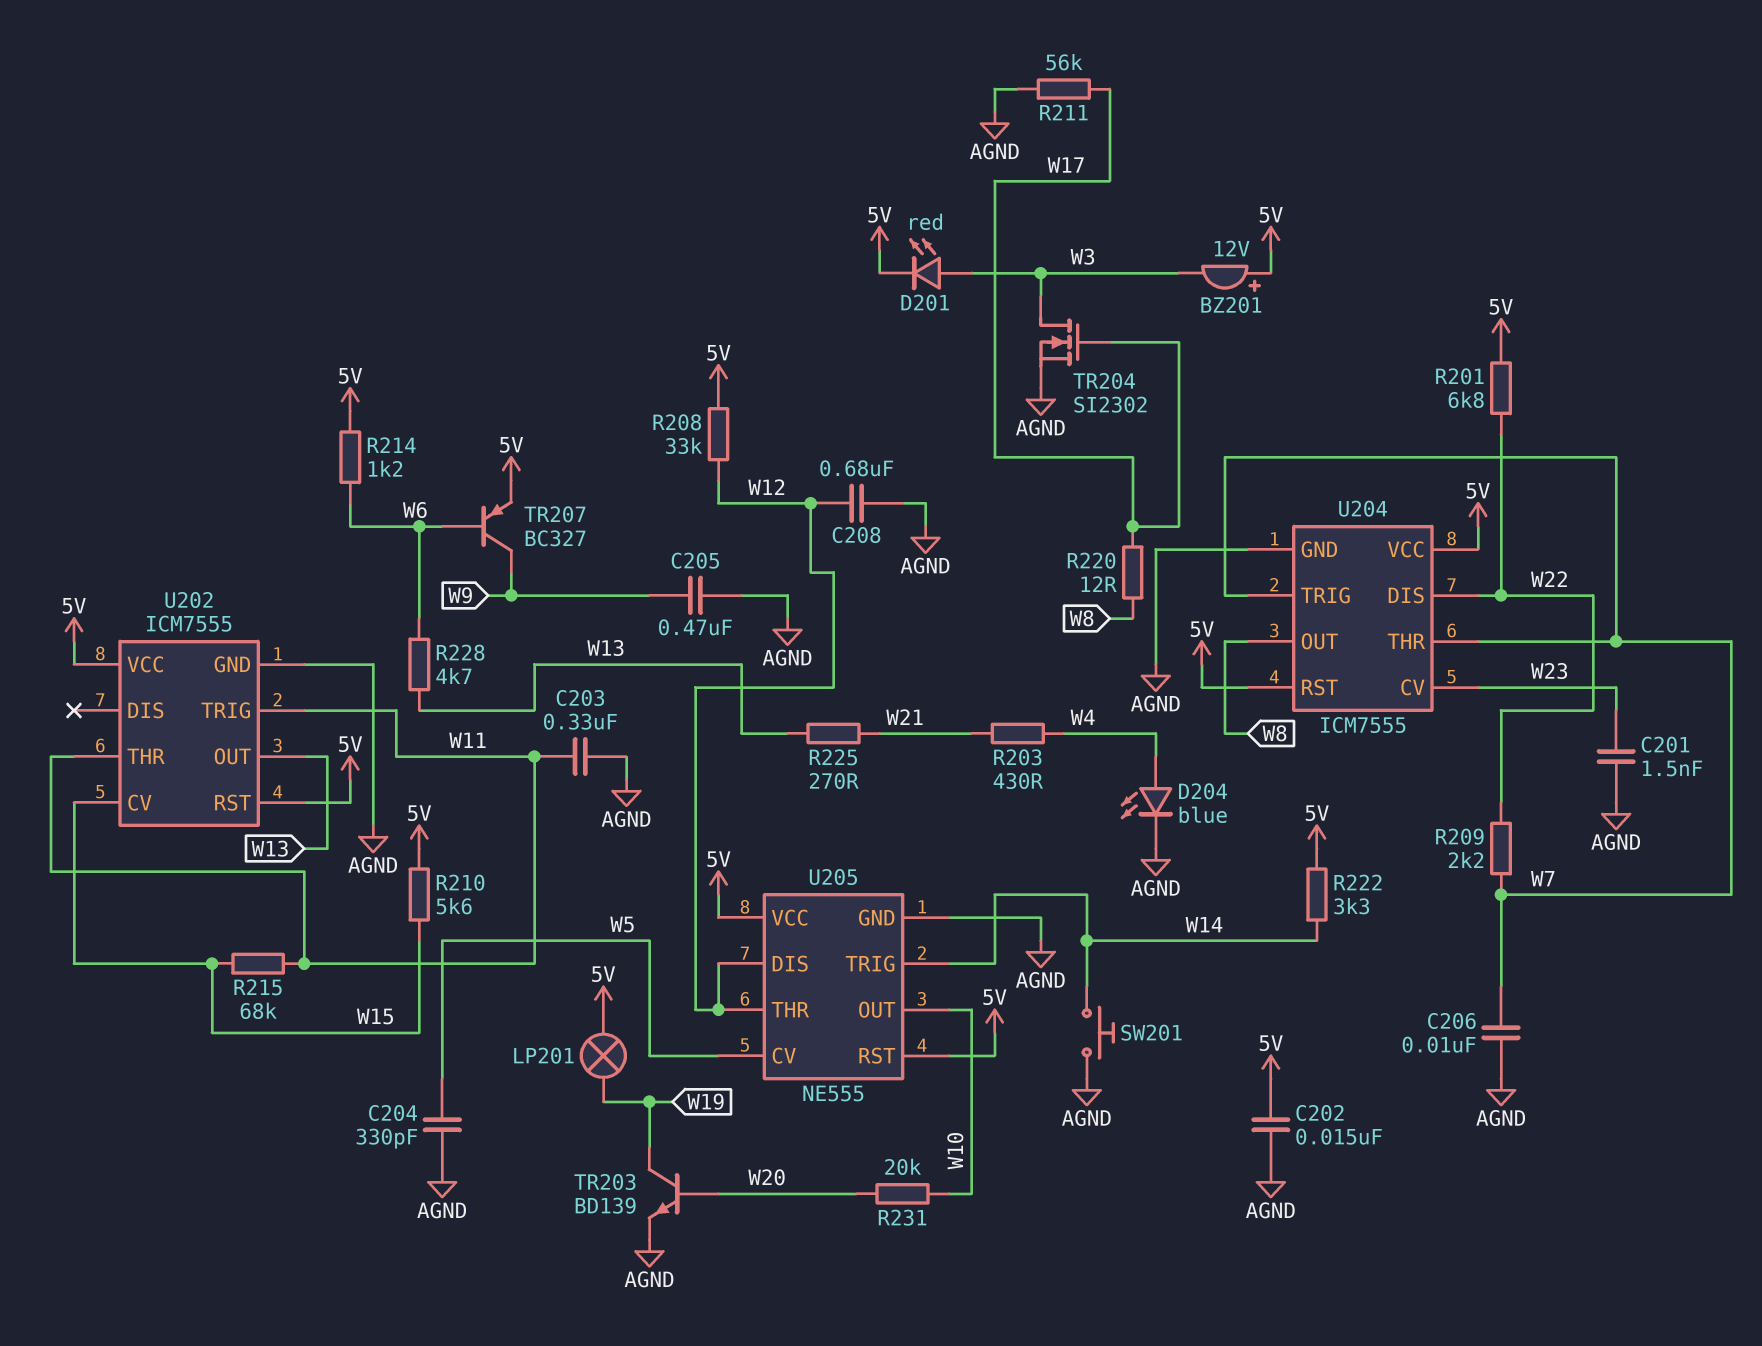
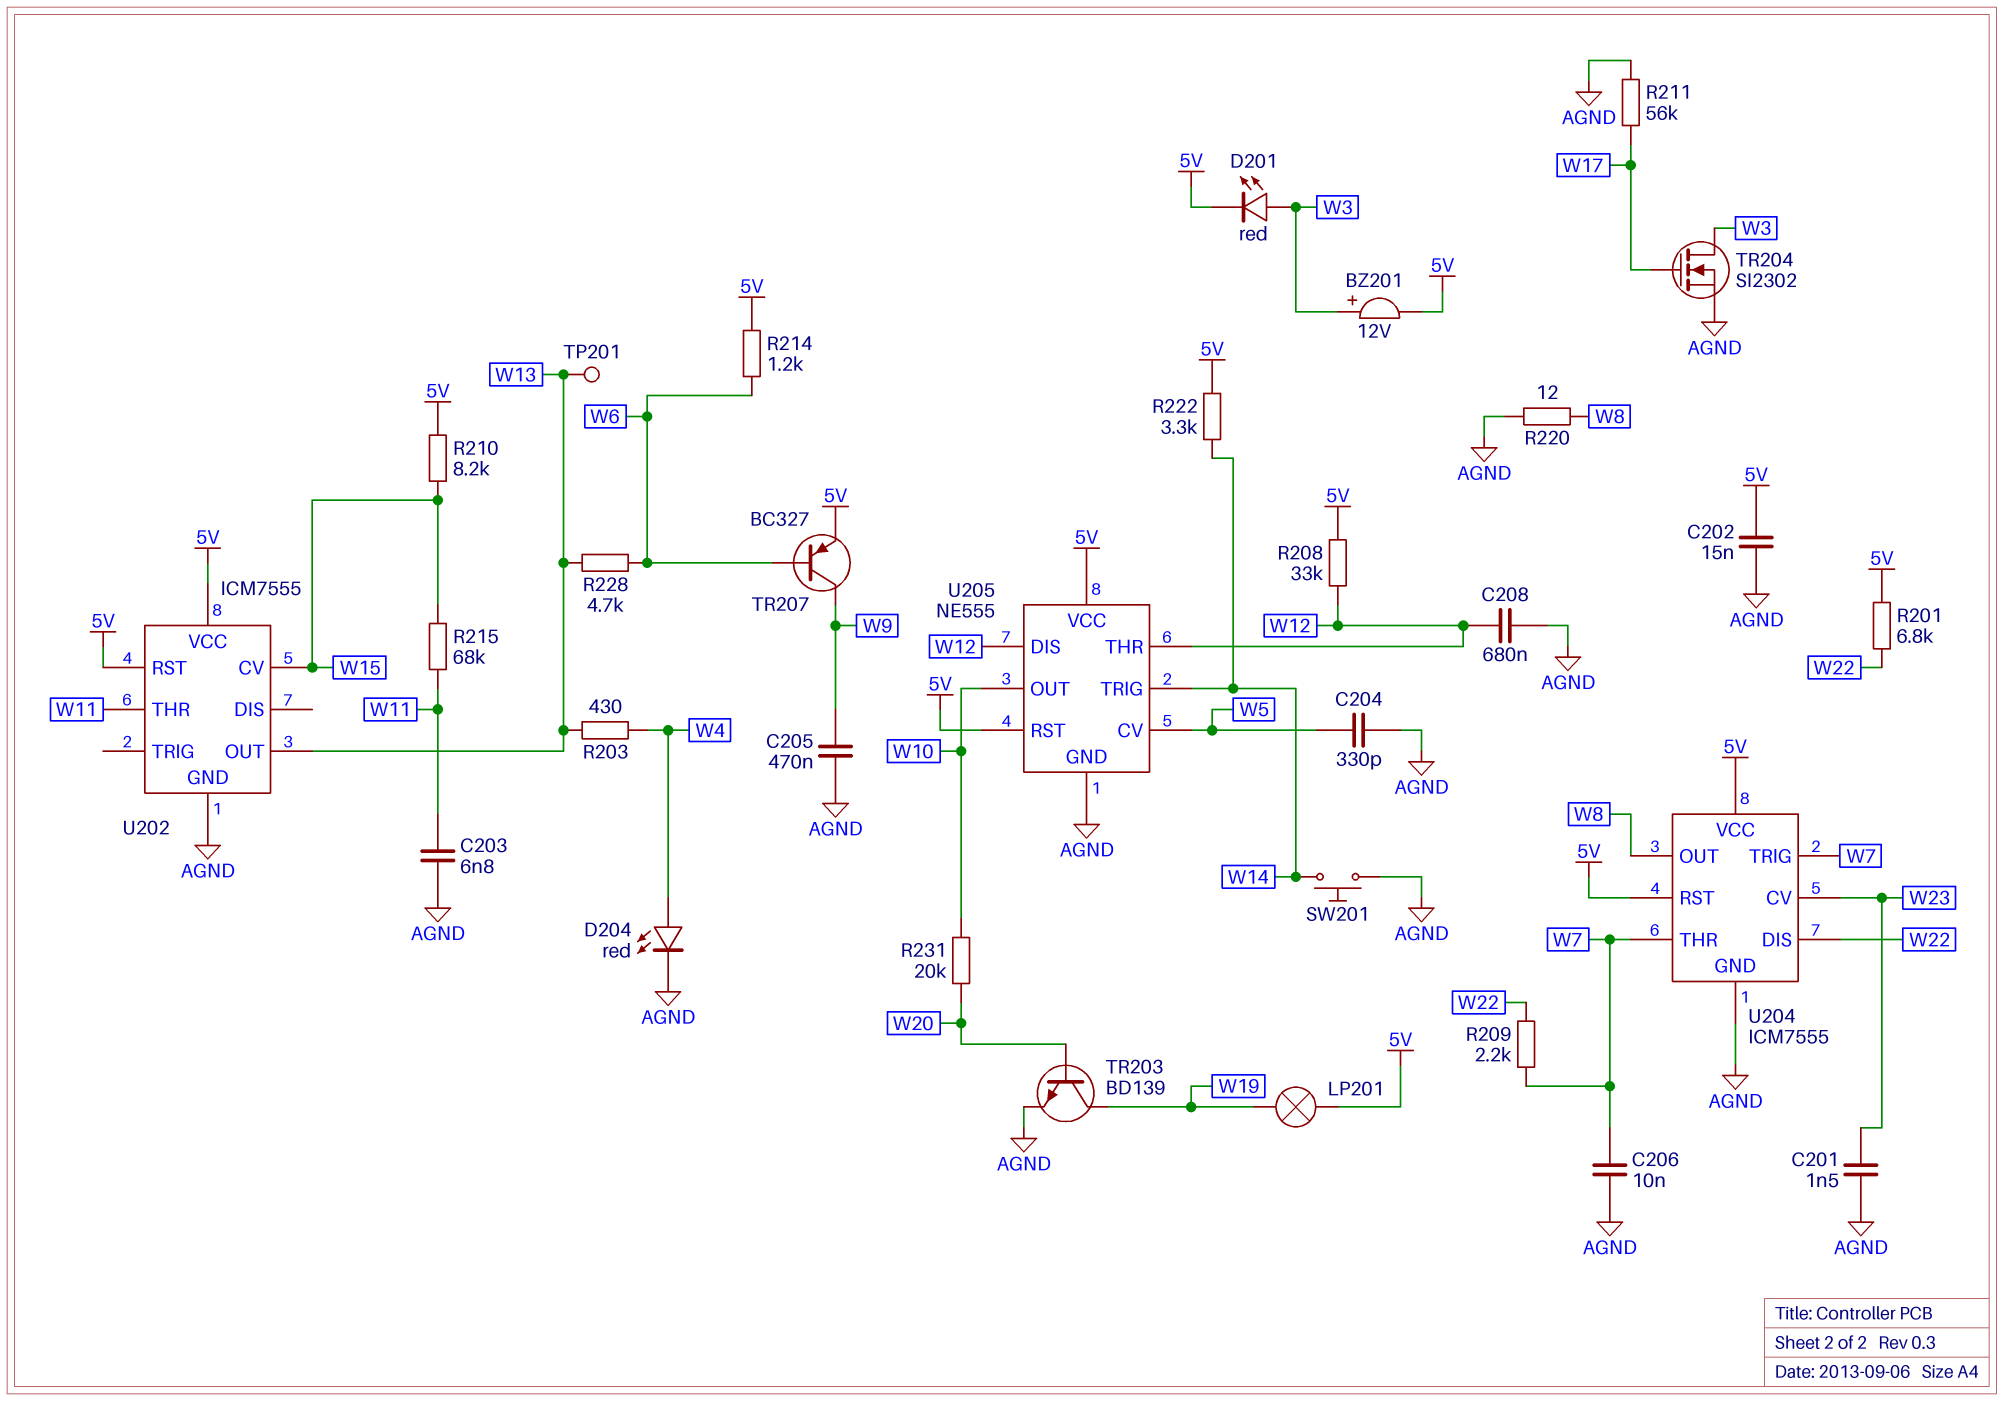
BZ201: buzzer 12V (plus 5V, minus W3) -> buzzer 12V (plus W3, minus 5V)
C203: 330nF (AGND, W11) -> 6.8nF (AGND, W11)
D204: LED blue (A W4, K AGND) -> LED red (A W4, K AGND)
R203: 430 (W4, W21) -> 430 (W4, W13)
R210: 5.6k (5V, W15) -> 8.2k (5V, W15)
R220: 12 (W8, W17) -> 12 (AGND, W8)
R225: 270 (W13, W21) -> none
TP201: none -> test point (W13)
U202 pin TRIG: W11 -> none

